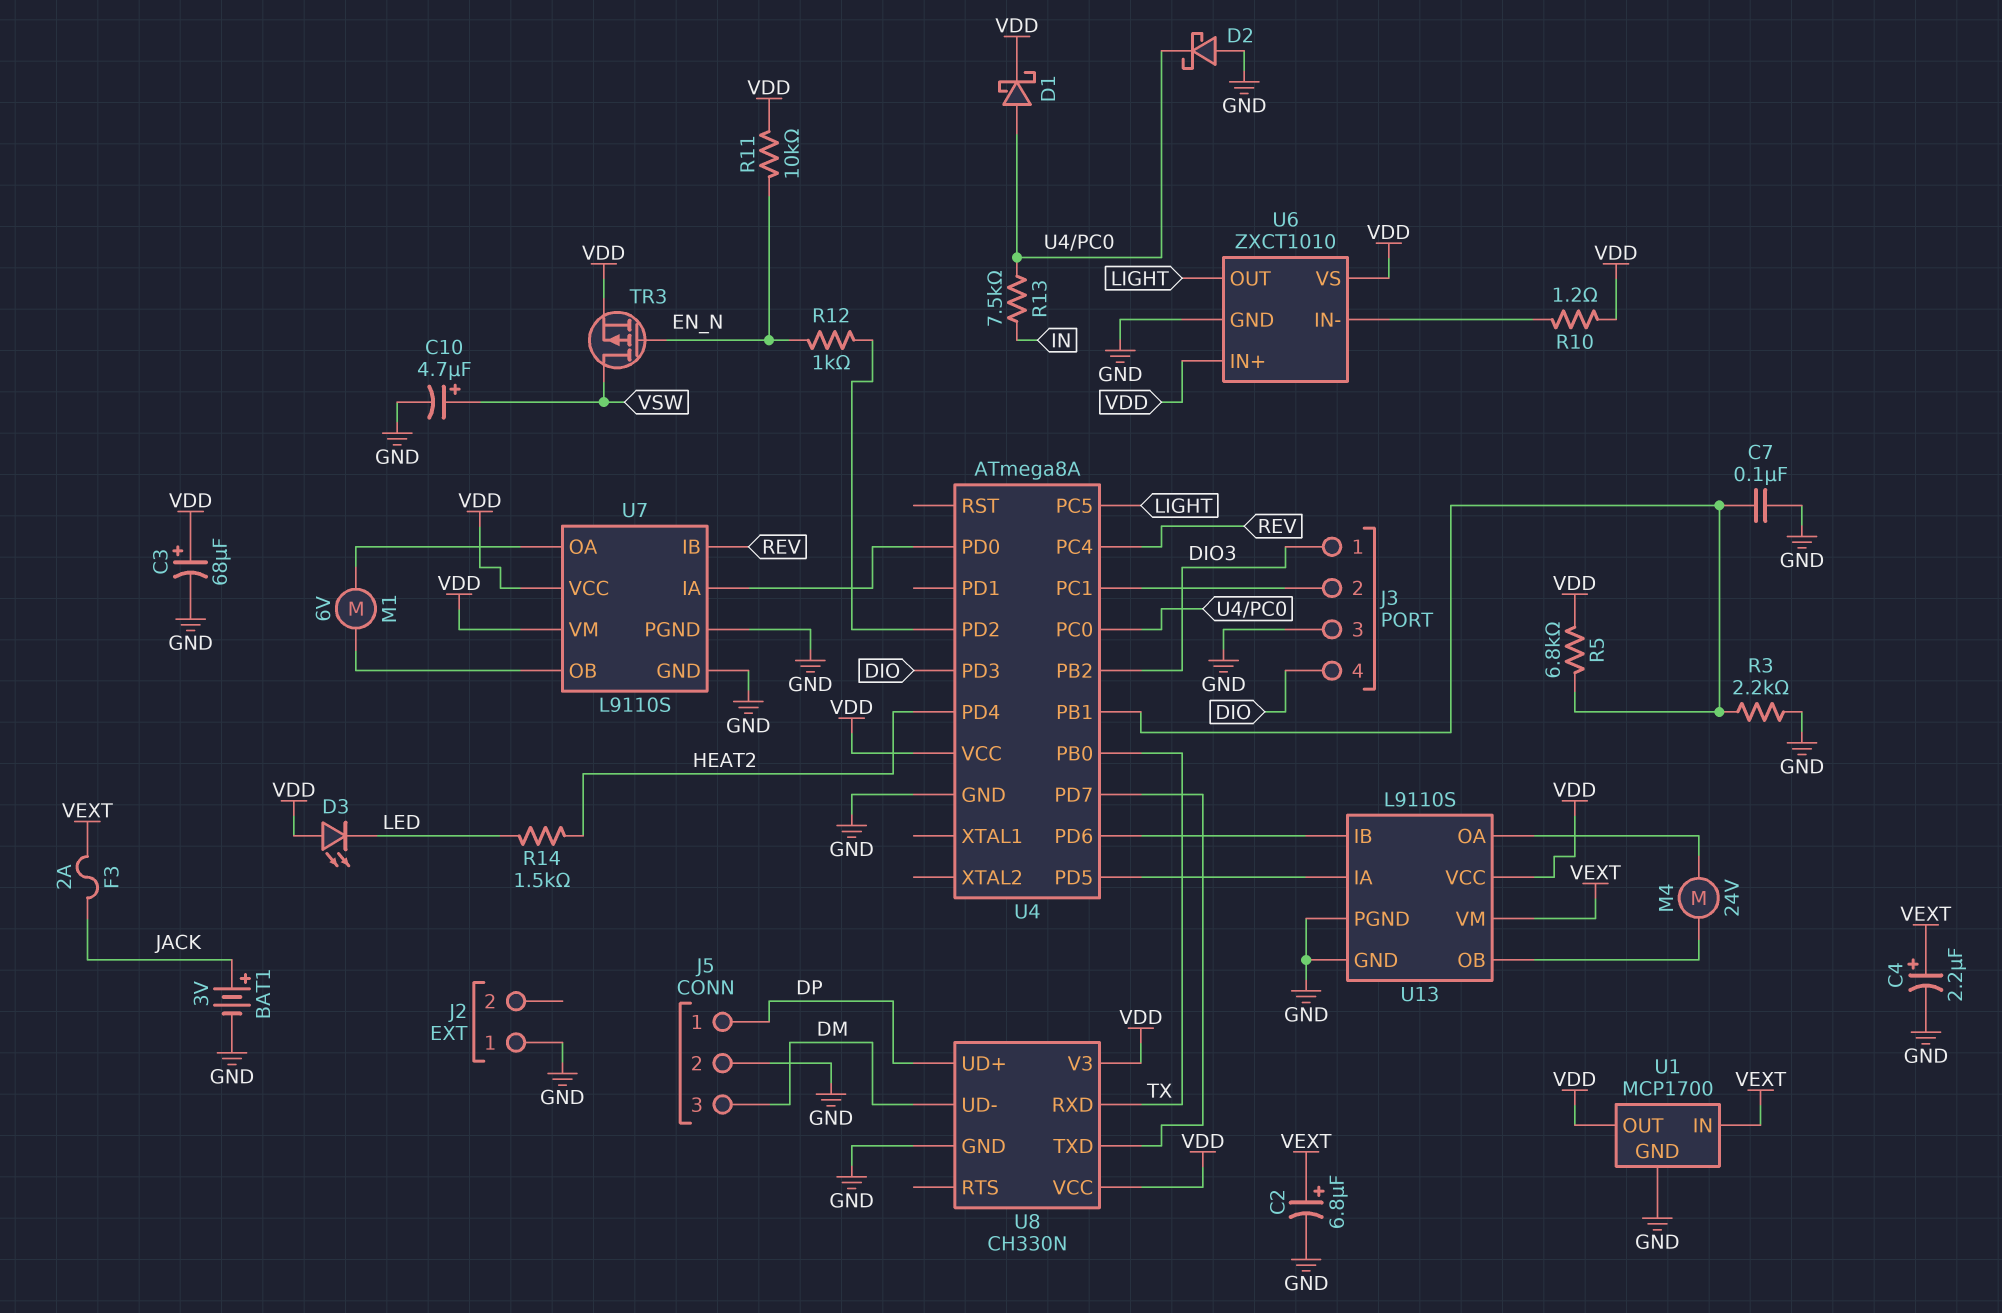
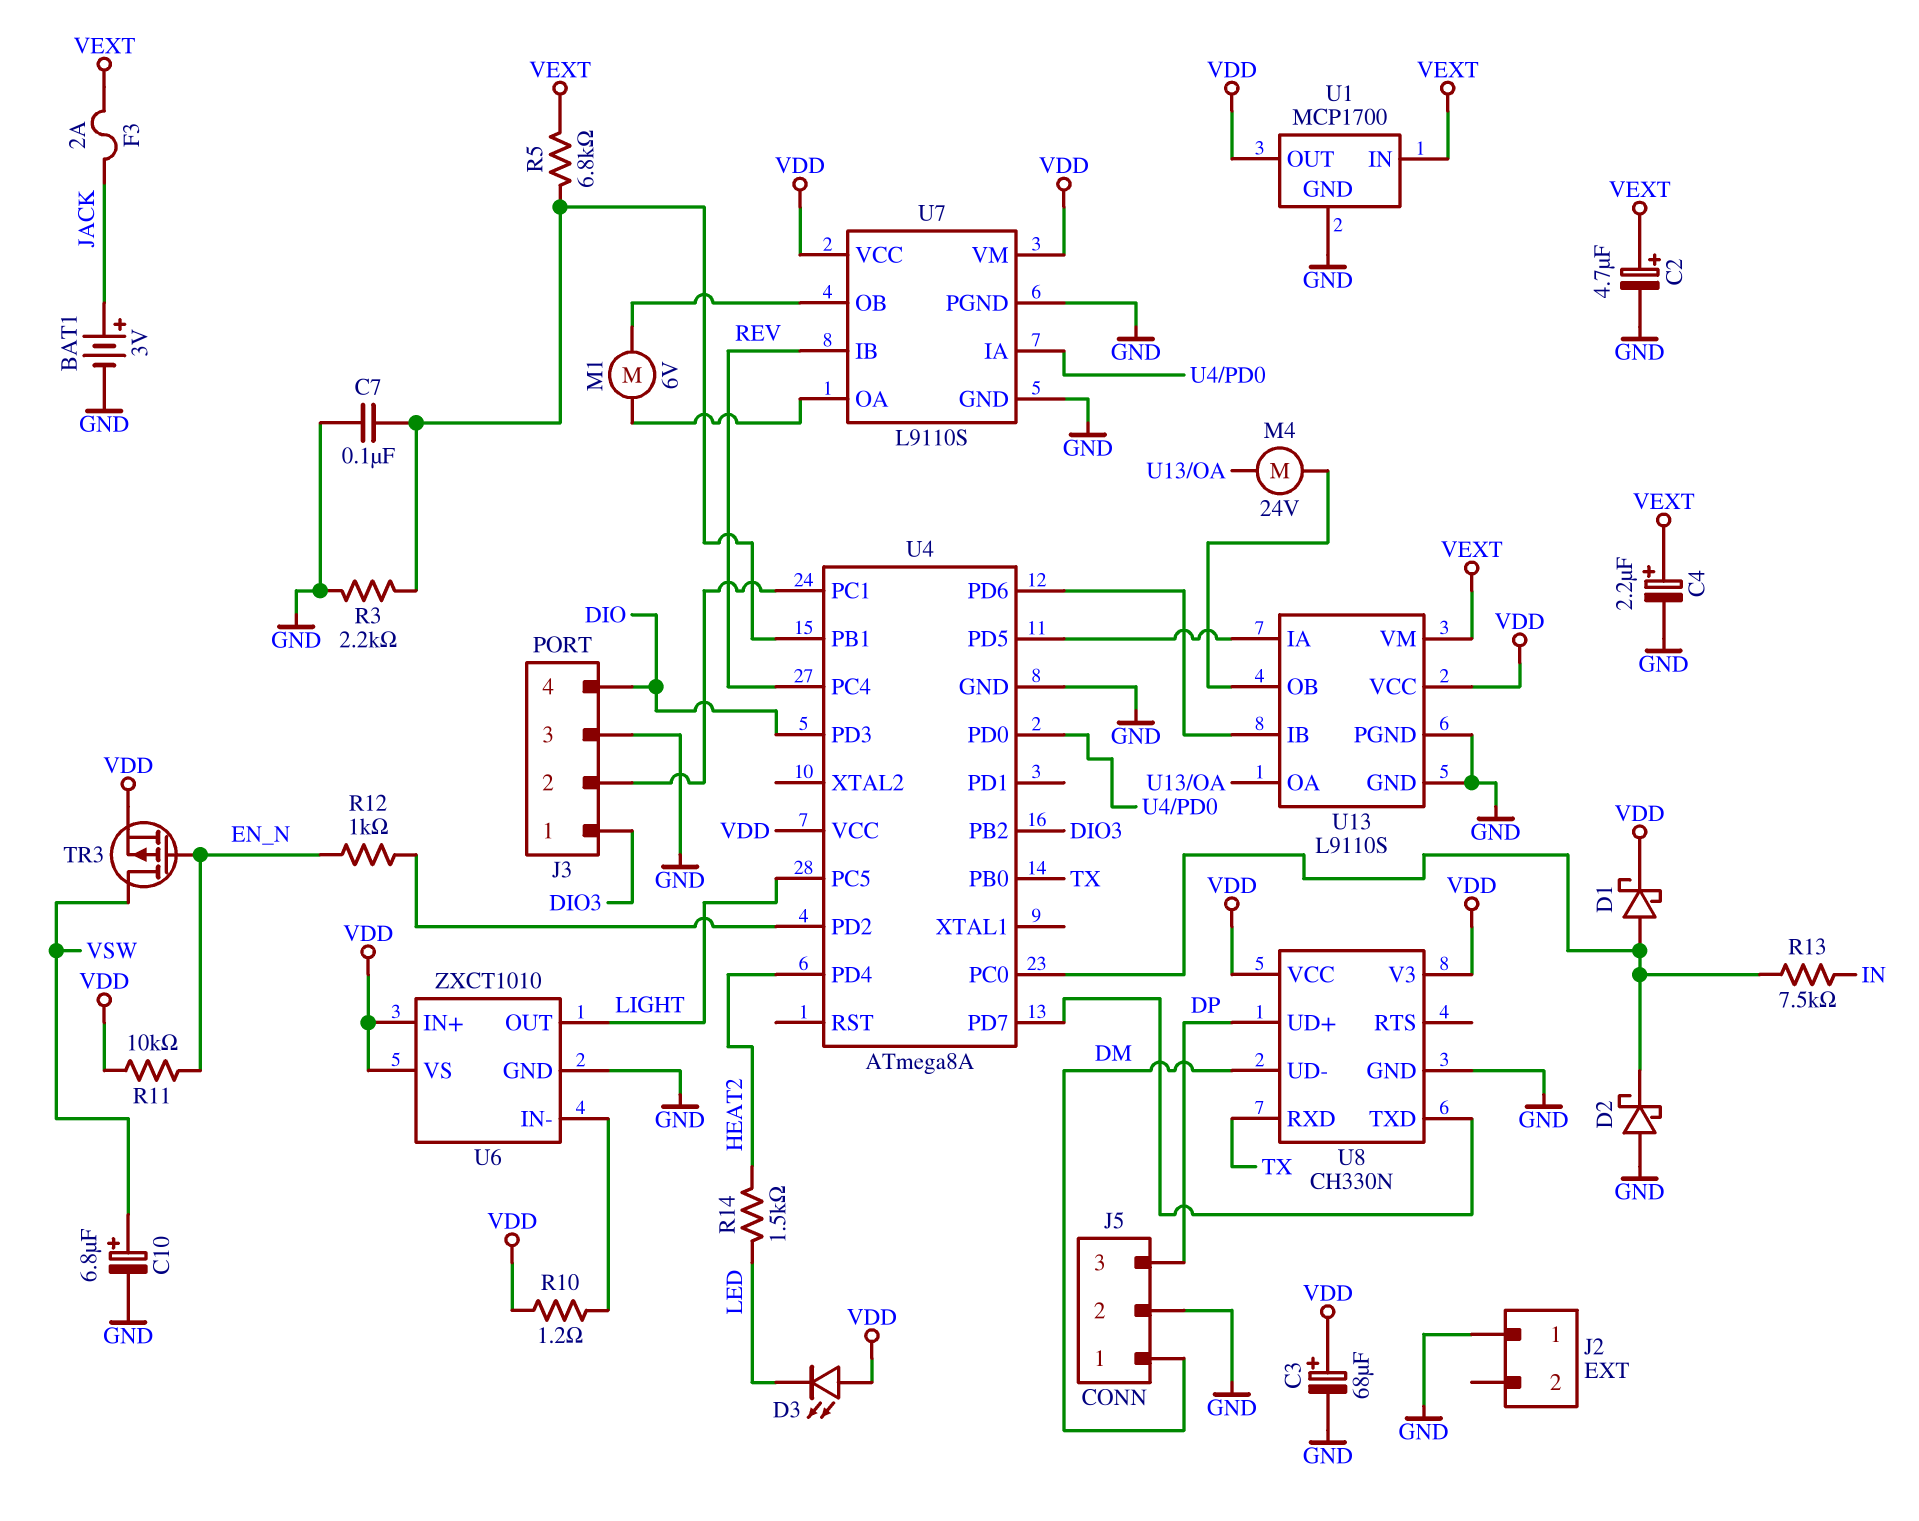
C2: 6.8uF (plus VEXT, minus GND) -> 4.7uF (plus VEXT, minus GND)
C10: 4.7uF (plus VSW, minus GND) -> 6.8uF (plus VSW, minus GND)
J5 pin 1: DP -> DM
J5 pin 3: DM -> DP
R5: 6.8k (U4/PB1, VDD) -> 6.8k (U4/PB1, VEXT)

